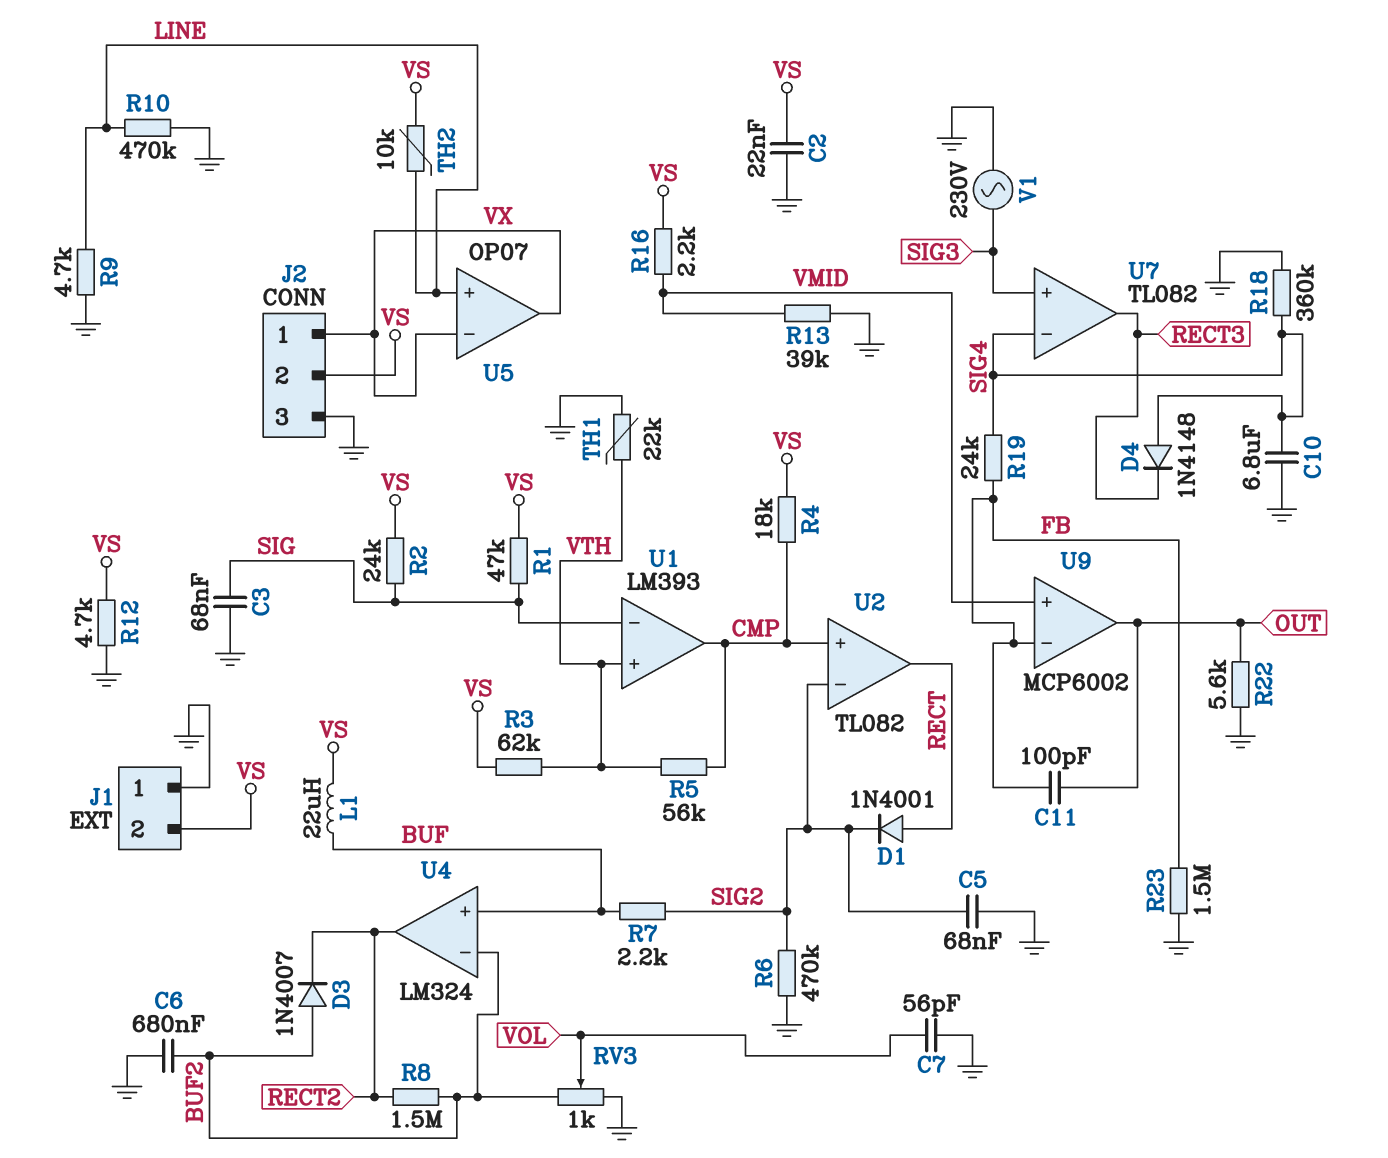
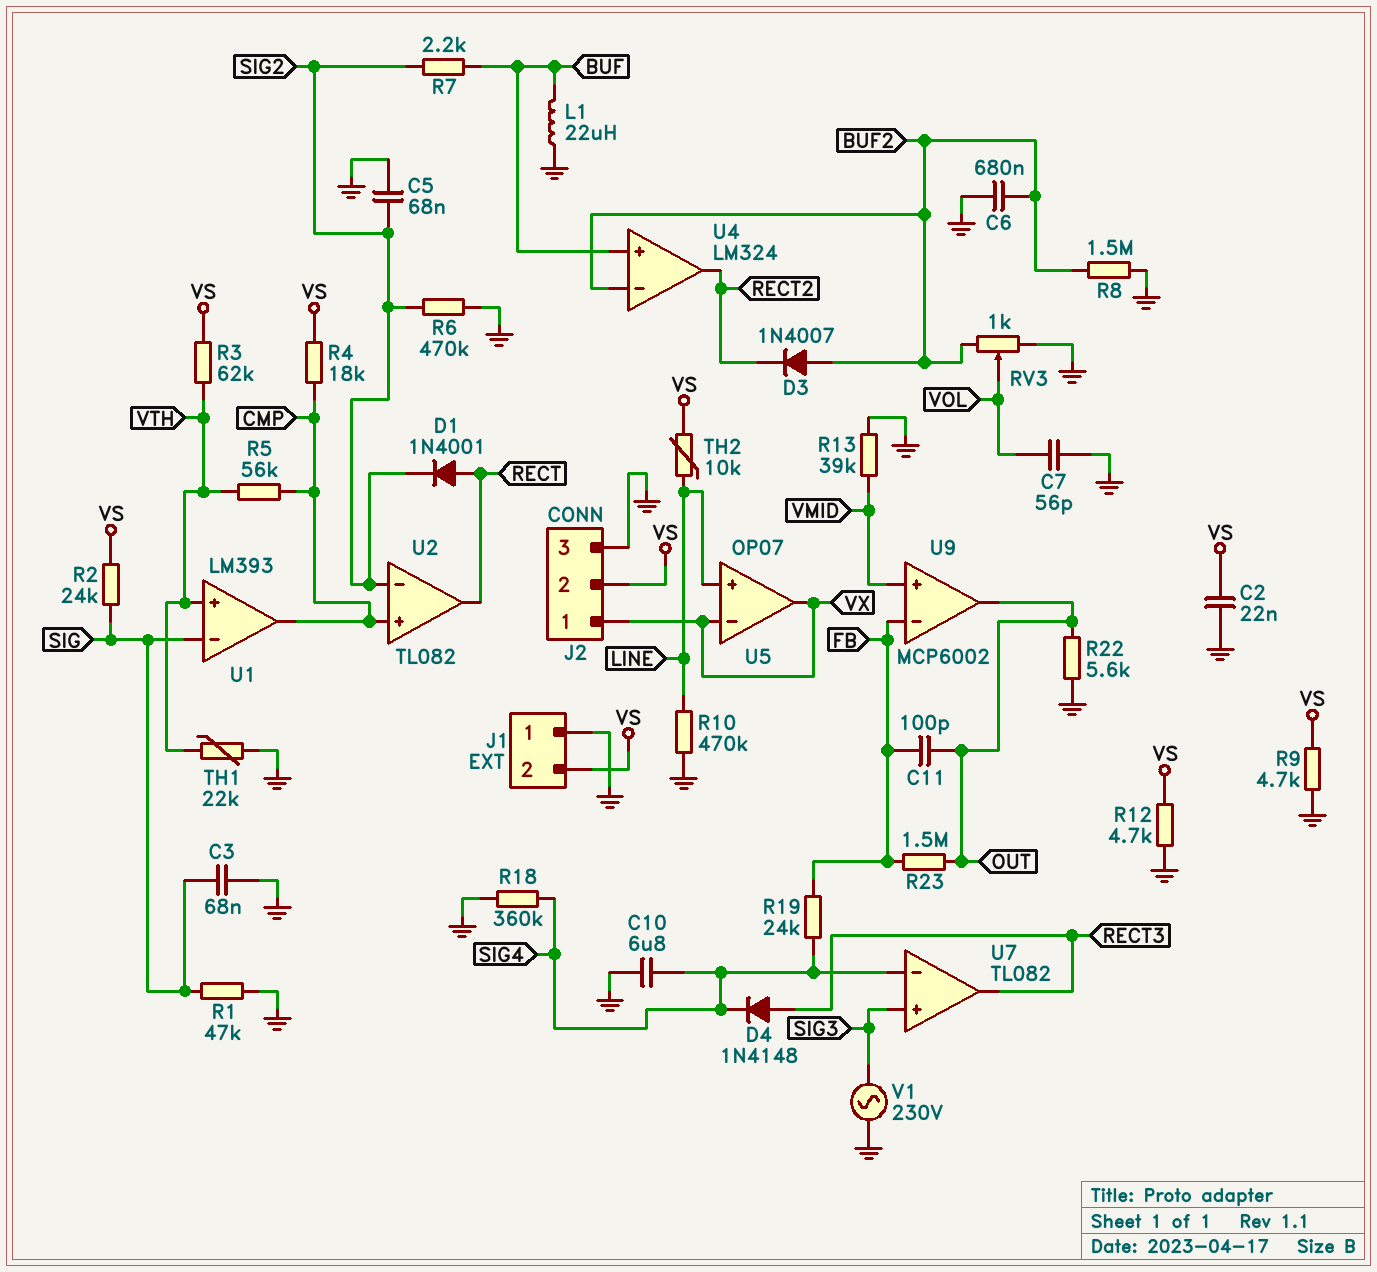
D4: diode 1N4148 (A SIG4, K RECT3) -> diode 1N4148 (A RECT3, K SIG4)
L1: 22uH (BUF, VS) -> 22uH (BUF, GND)
R1: 47k (SIG, VS) -> 47k (GND, SIG)
R8: 1.5M (BUF2, RECT2) -> 1.5M (BUF2, GND)
R9: 4.7k (GND, LINE) -> 4.7k (GND, VS)
R16: 2.2k (VMID, VS) -> none
R23: 1.5M (FB, GND) -> 1.5M (FB, OUT)

